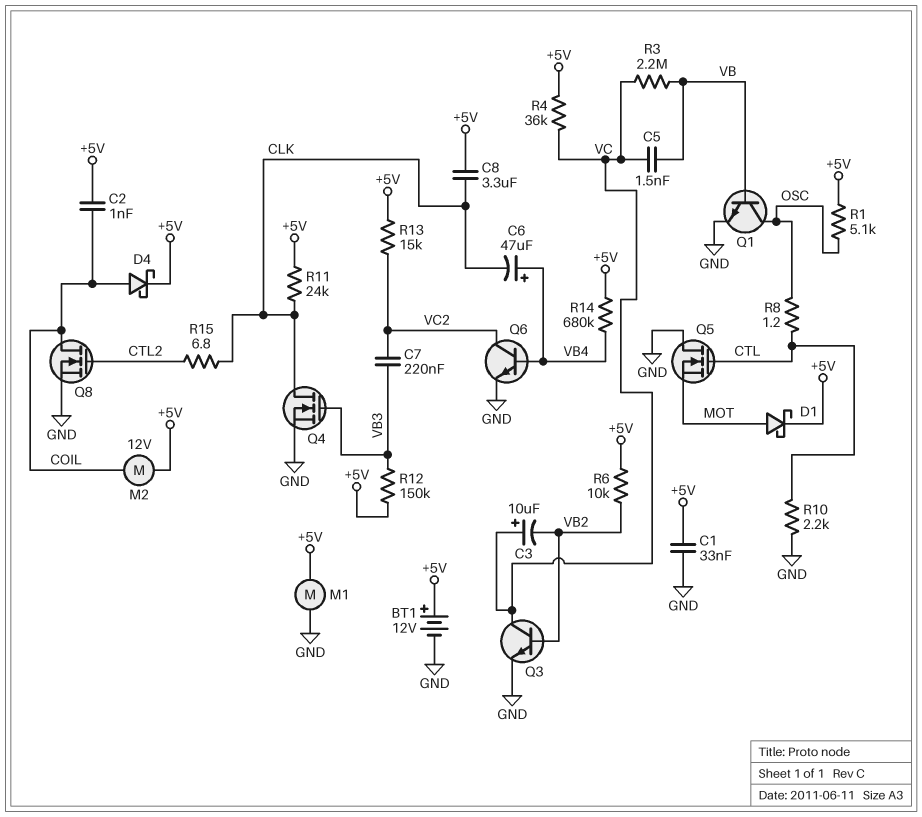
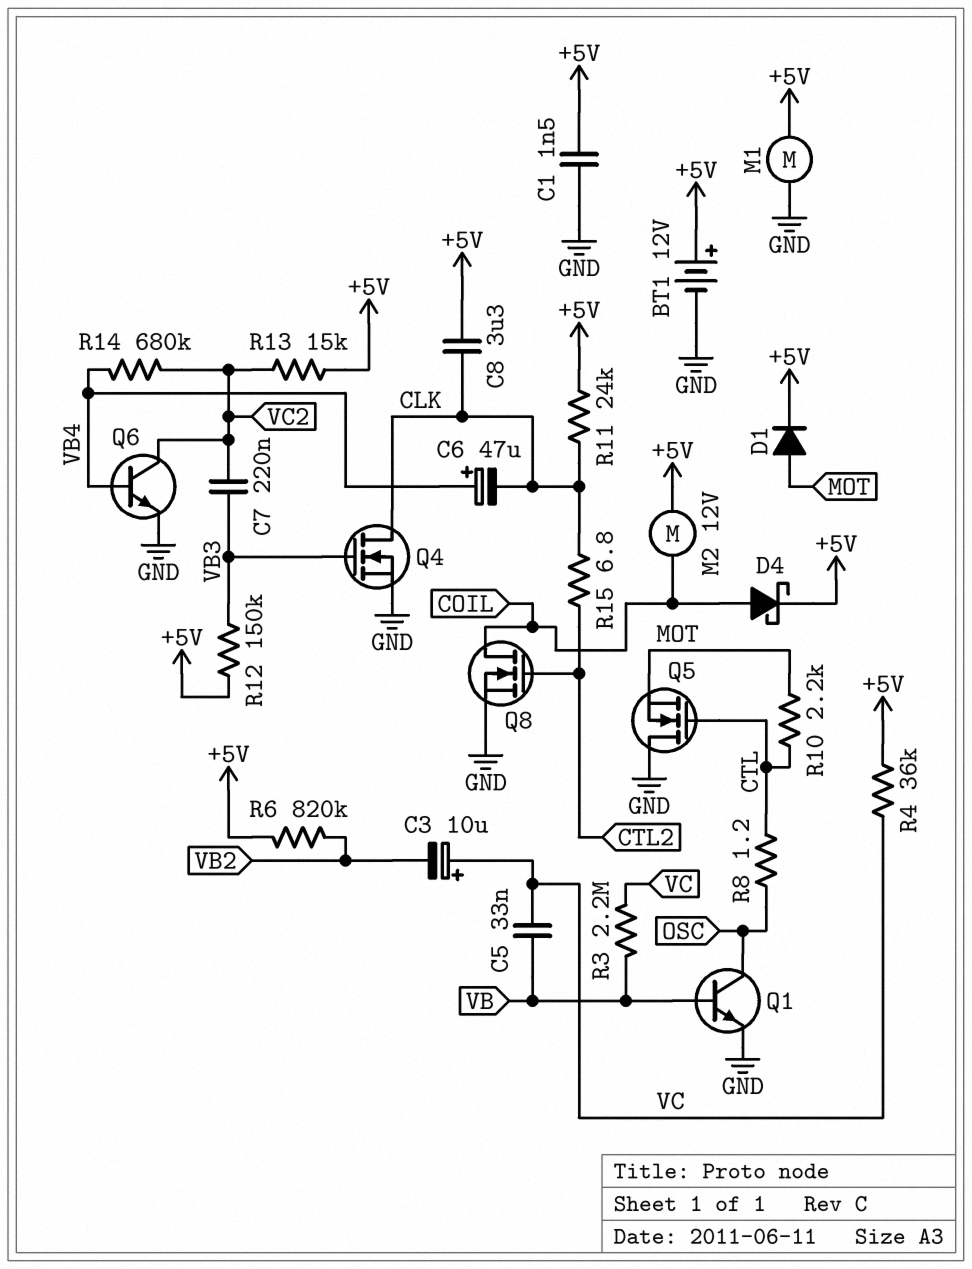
C1: 33nF (+5V, GND) -> 1.5nF (+5V, GND)
C2: 1nF (+5V, COIL) -> none
C5: 1.5nF (VB, VC) -> 33nF (VB, VC)
D1: schottky (A MOT, K +5V) -> diode (A MOT, K +5V)
Q3: NPN (B VB2, C VC, E GND) -> none
R1: 5.1k (+5V, OSC) -> none
R6: 10k (+5V, VB2) -> 820k (+5V, VB2)
R10: 2.2k (CTL, GND) -> 2.2k (CTL, MOT)
R14: 680k (+5V, VB4) -> 680k (VB4, VC2)

